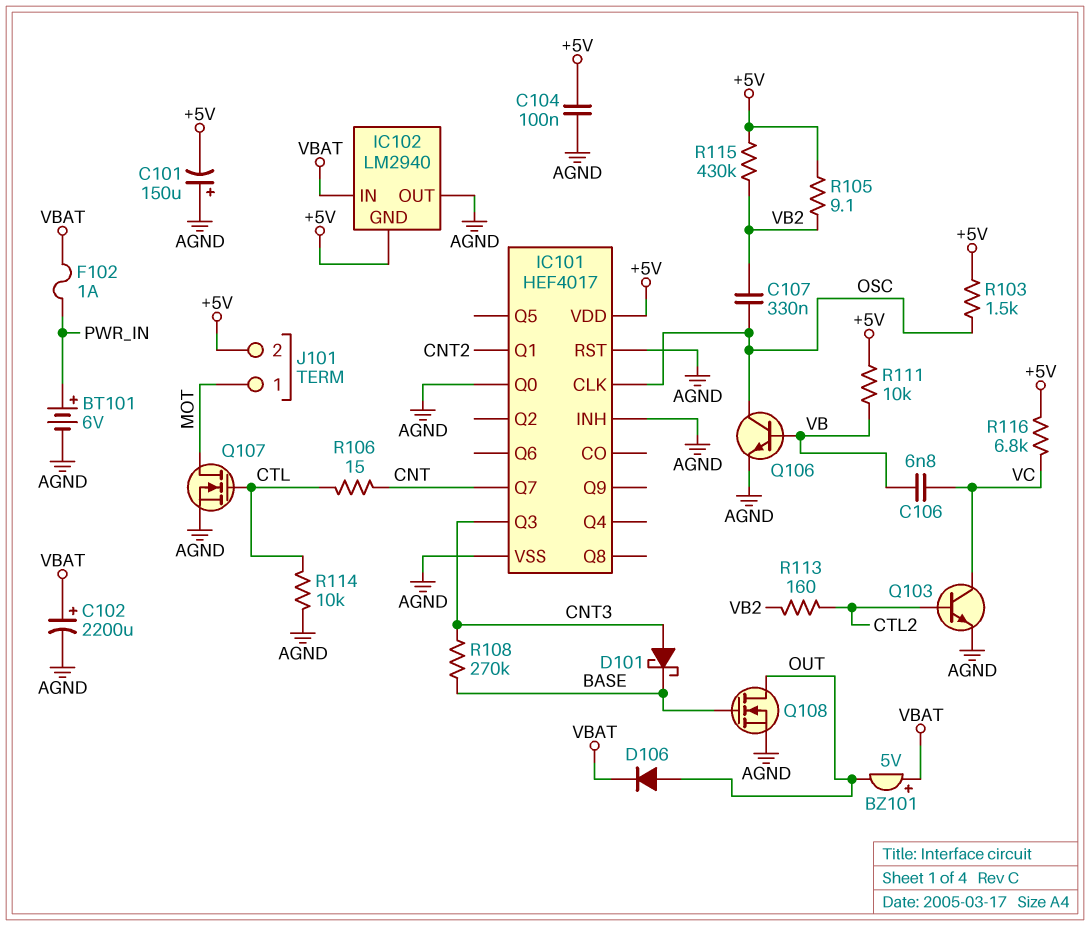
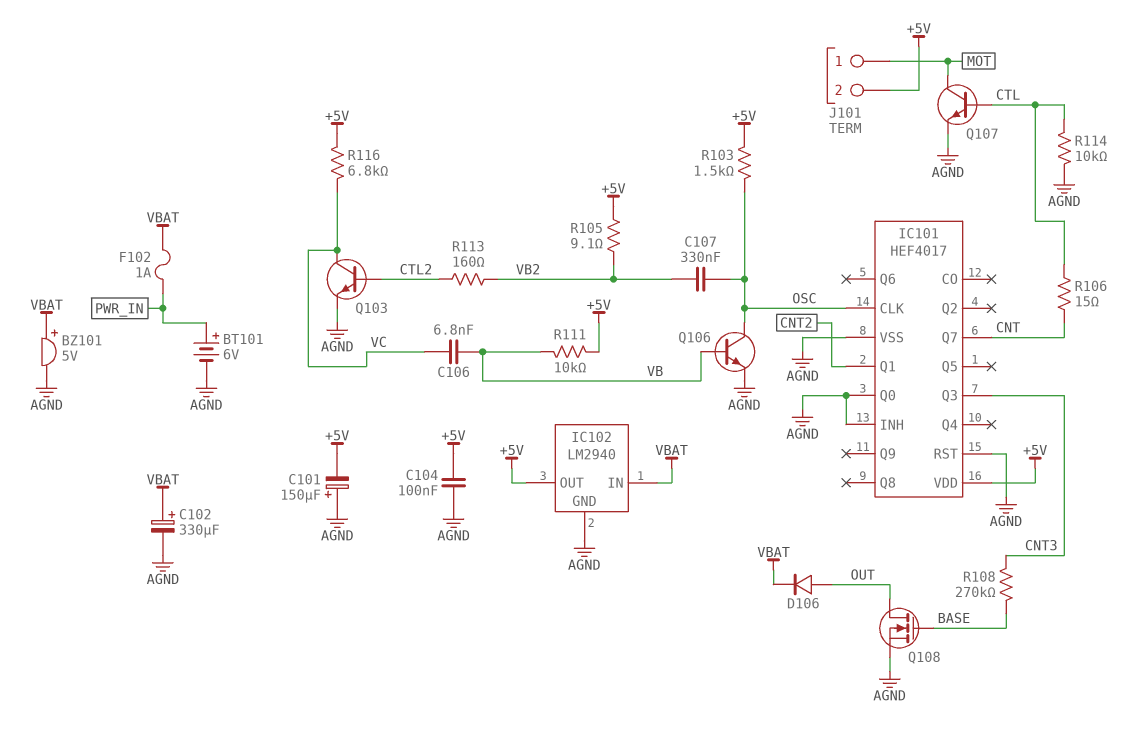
BZ101: buzzer 5V (plus VBAT, minus OUT) -> buzzer 5V (plus VBAT, minus AGND)
C102: 2200uF (plus VBAT, minus AGND) -> 330uF (plus VBAT, minus AGND)
D101: schottky (A CNT3, K BASE) -> none
IC102 pin GND: +5V -> AGND
IC102 pin OUT: AGND -> +5V
Q107: NMOS (G CTL, D MOT, S AGND) -> NPN (B CTL, C MOT, E AGND)
R115: 430k (+5V, VB2) -> none

